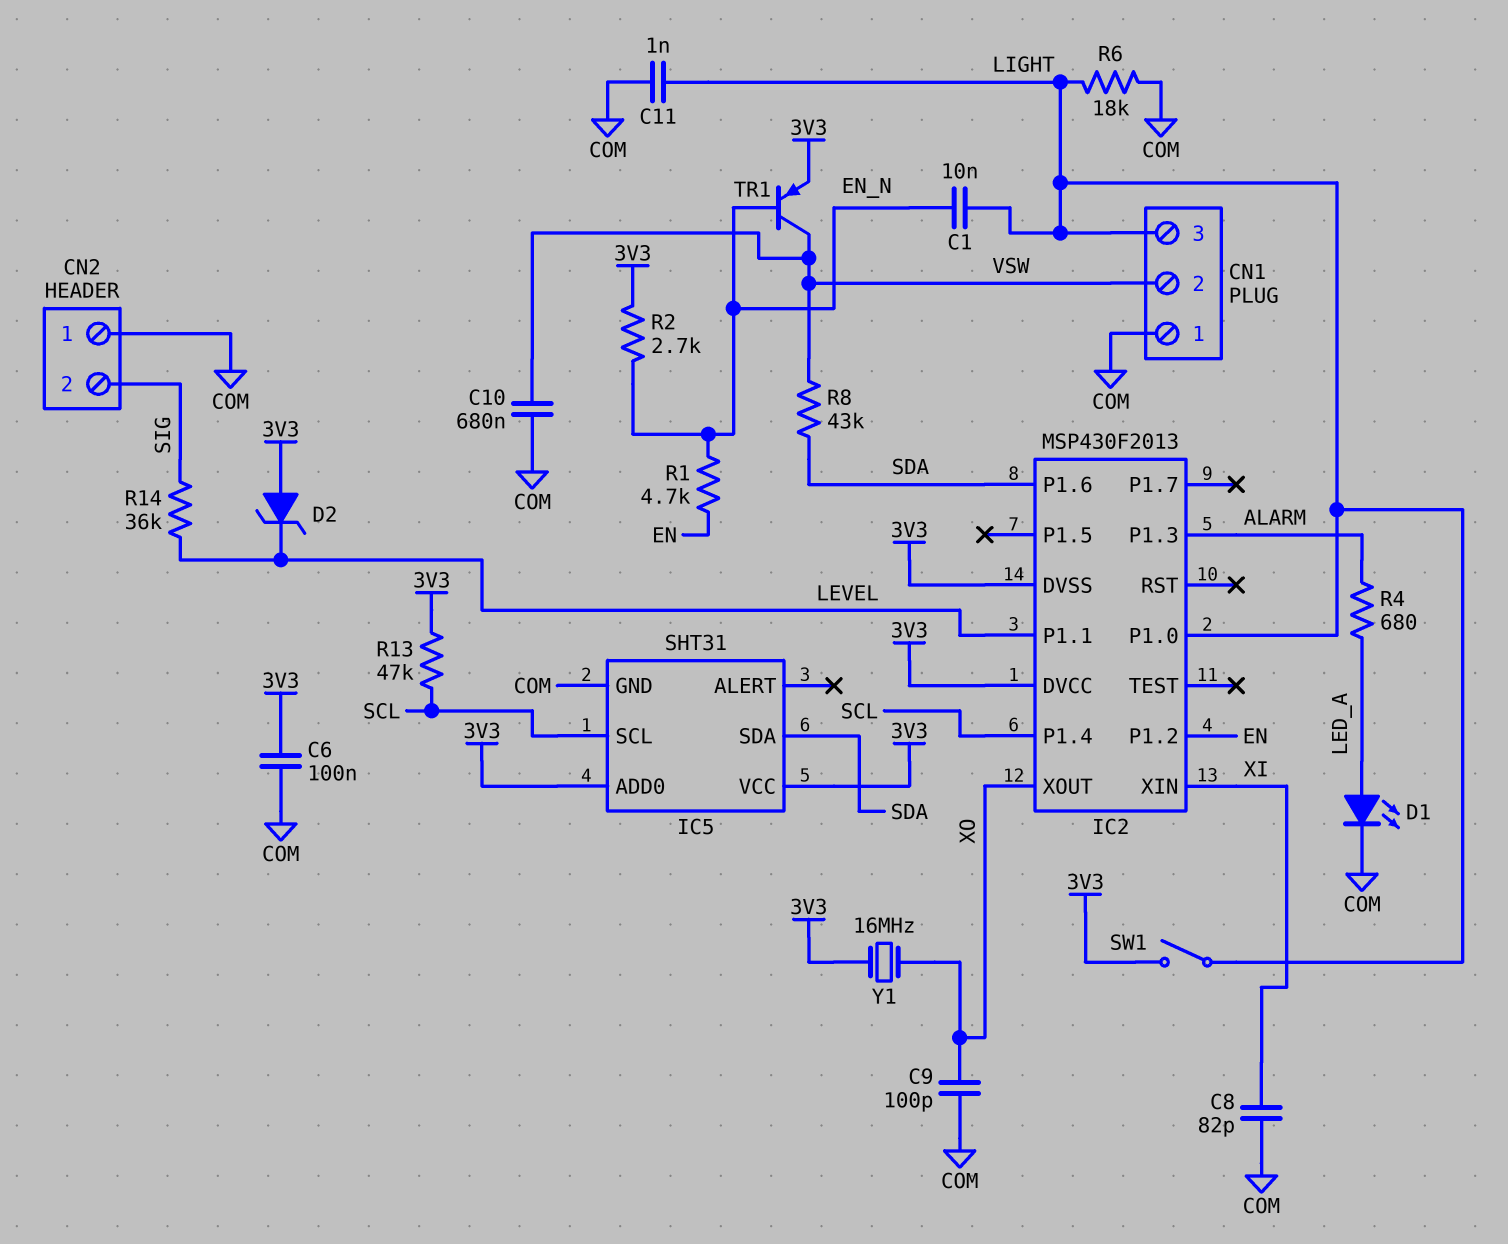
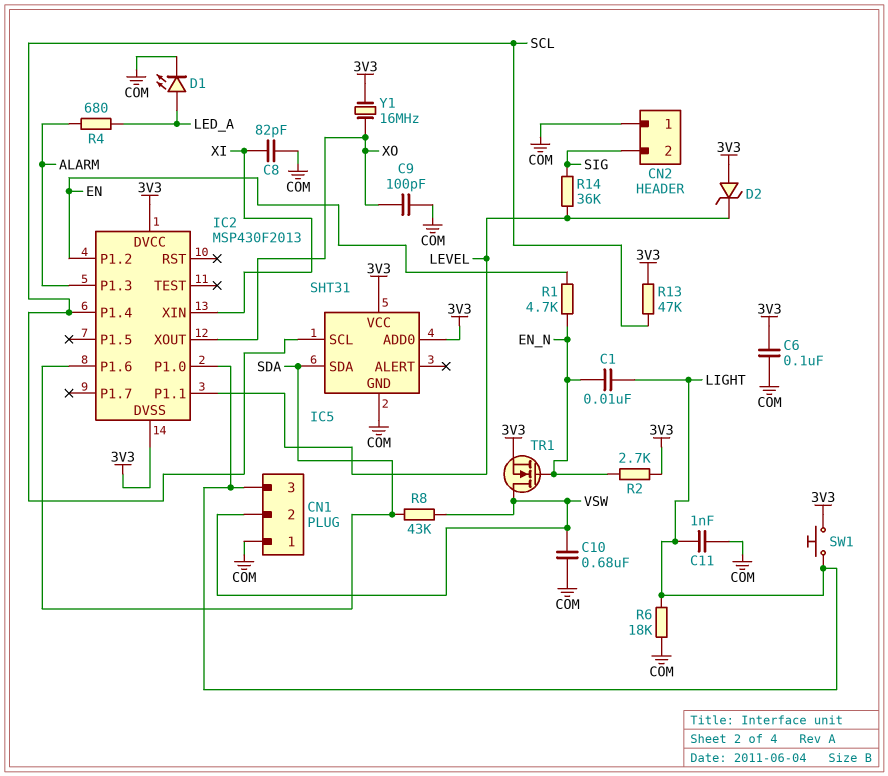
SW1: switch (3V3, LIGHT) -> button (3V3, LIGHT)
TR1: PNP (B EN_N, C VSW, E 3V3) -> NMOS (G EN_N, D VSW, S 3V3)

